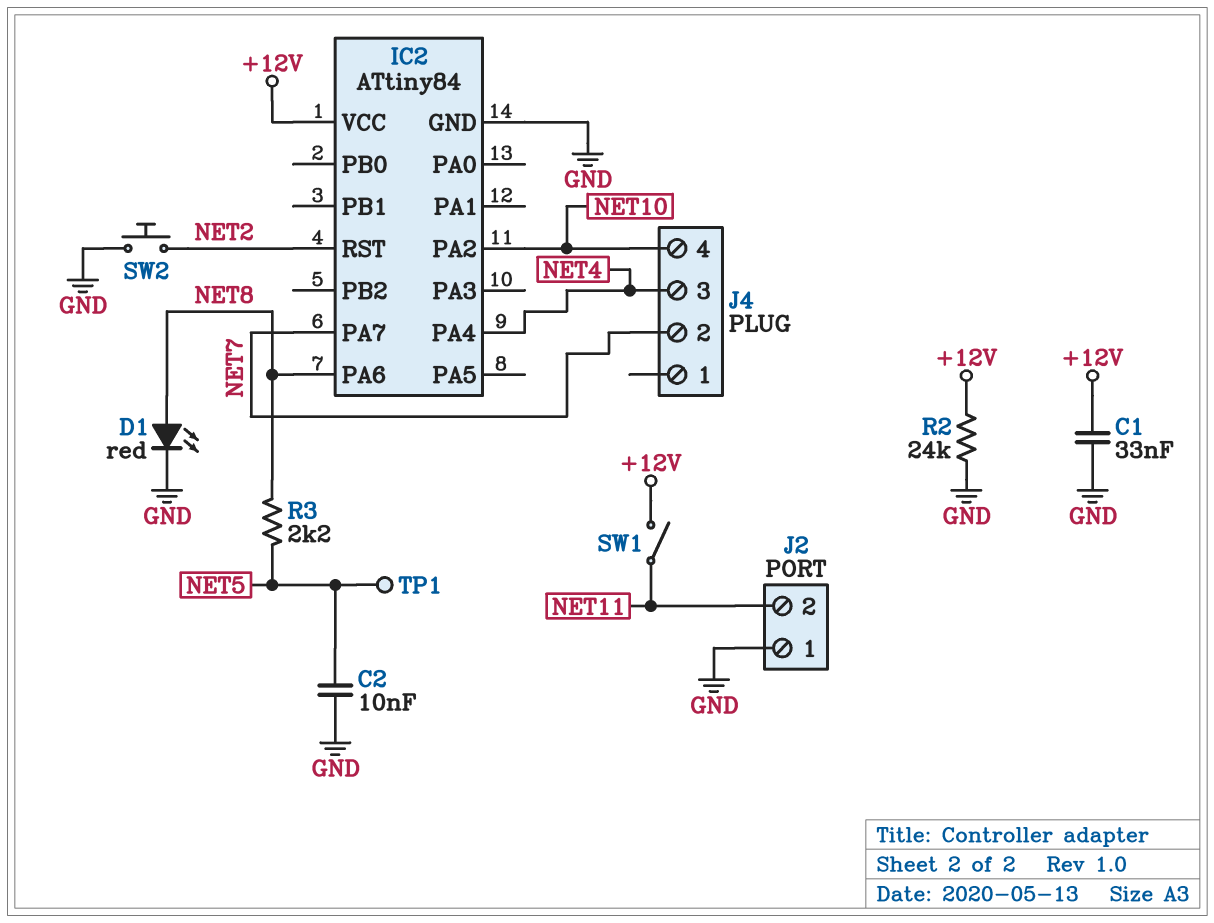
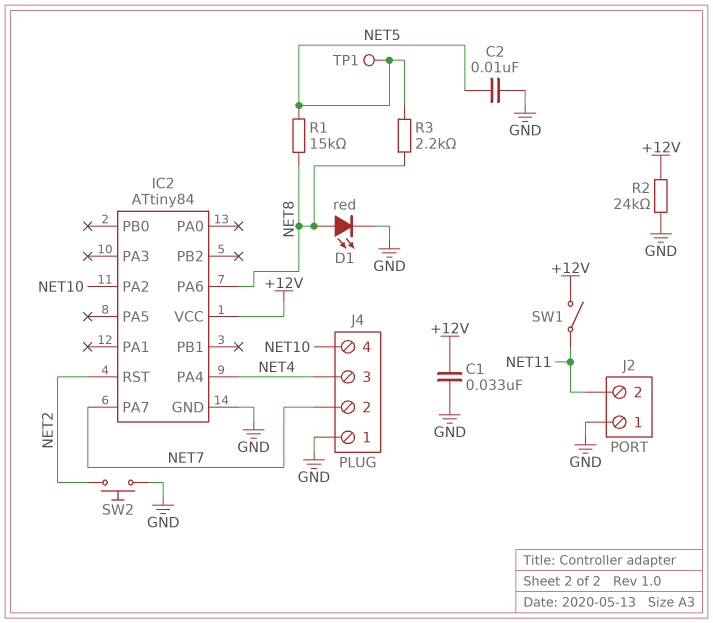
J4 pin 1: none -> GND
R1: none -> 15k (NET5, NET8)

